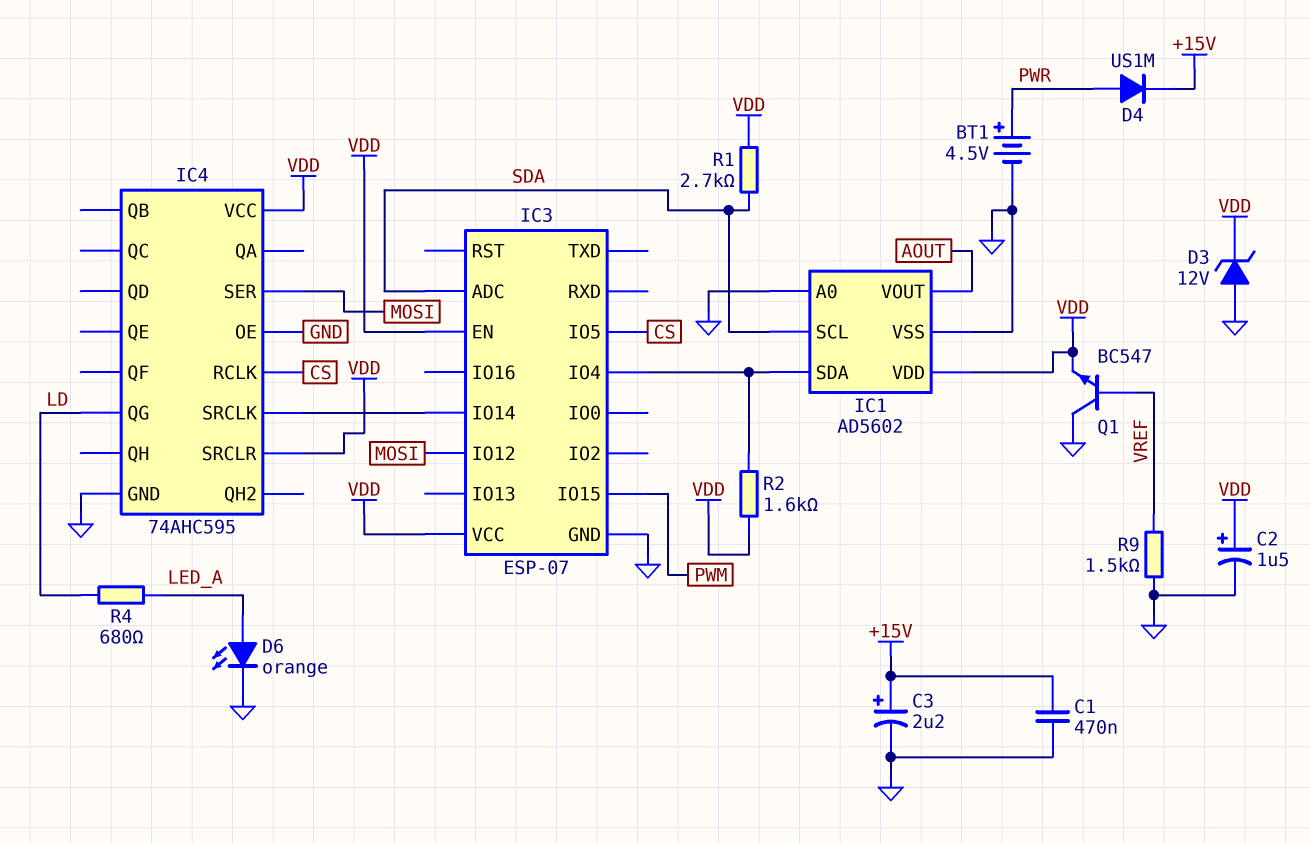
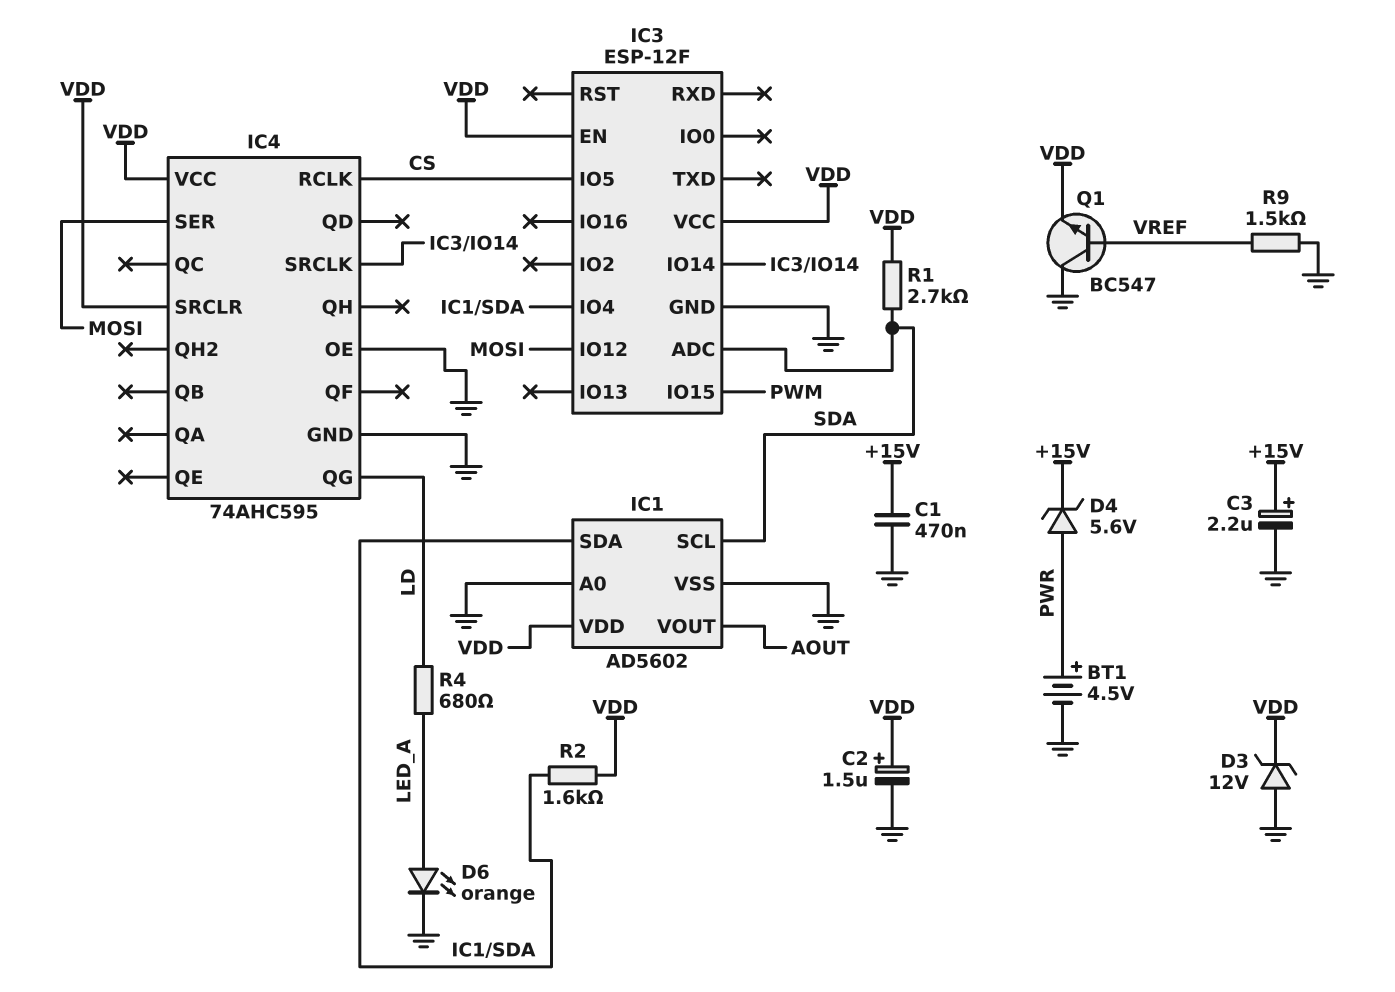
D4: diode US1M (A PWR, K +15V) -> zener 5.6V (A PWR, K +15V)
IC3: ESP-07 -> ESP-12F

